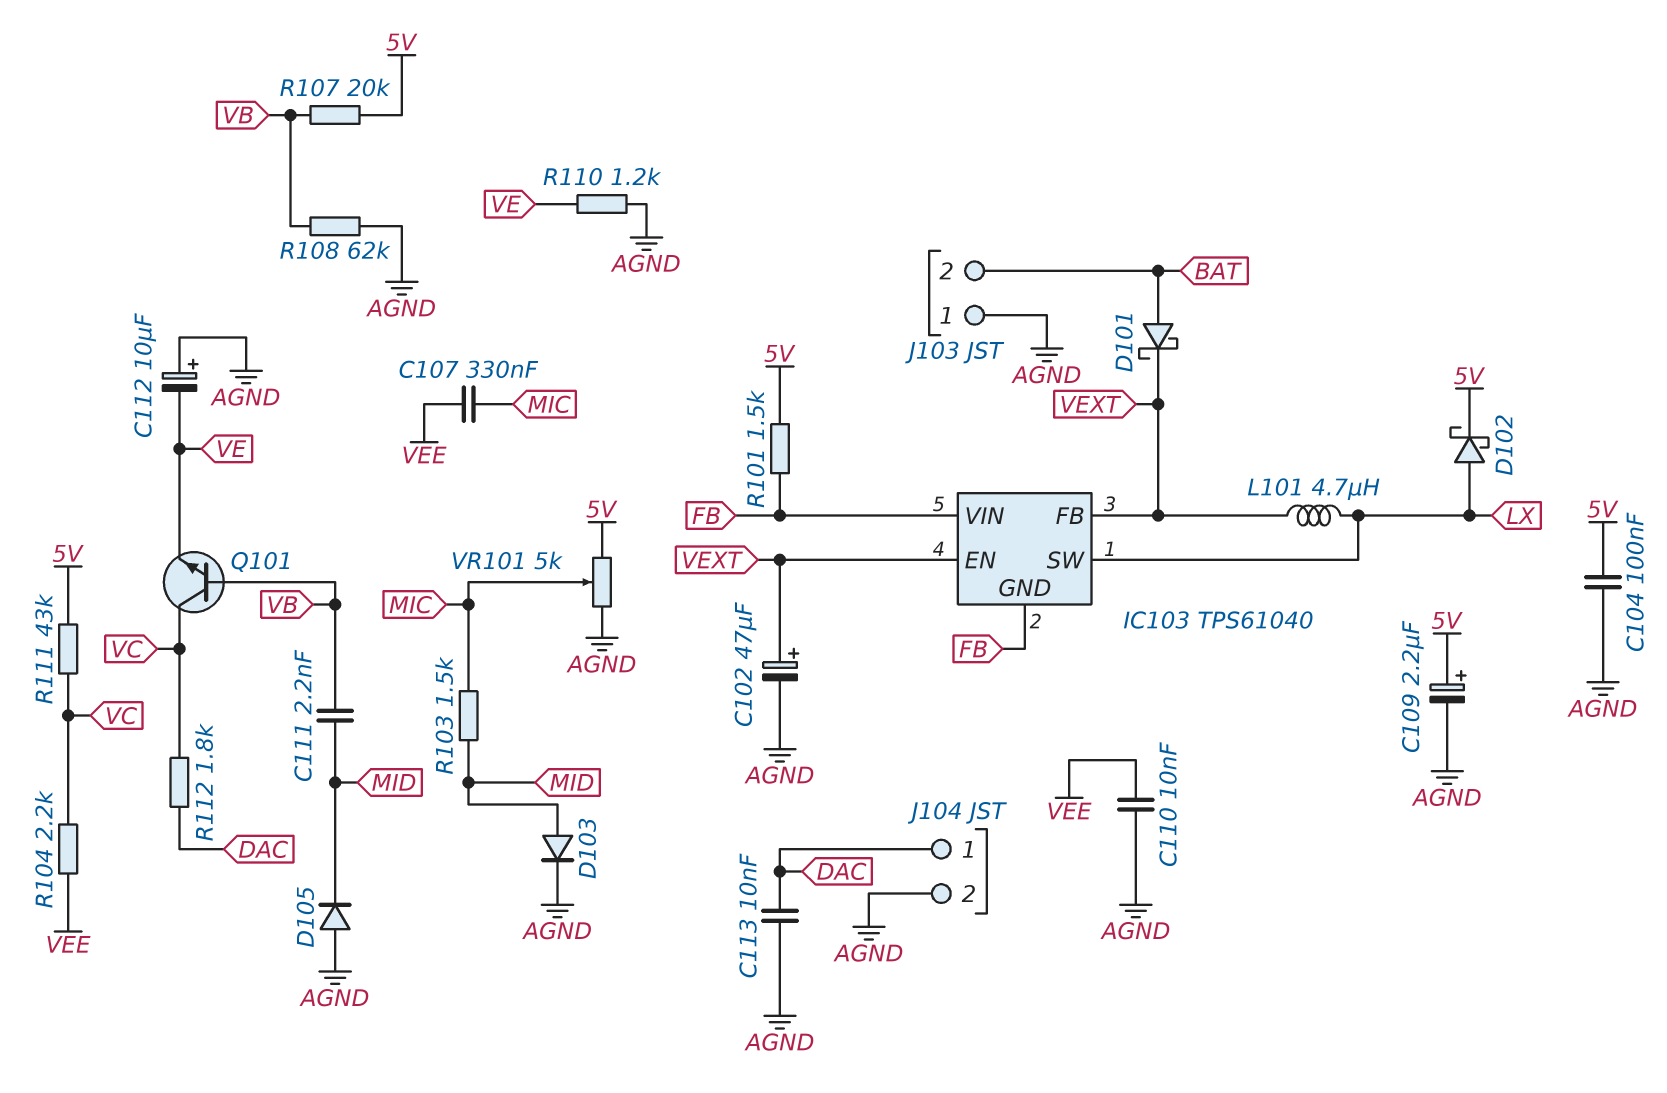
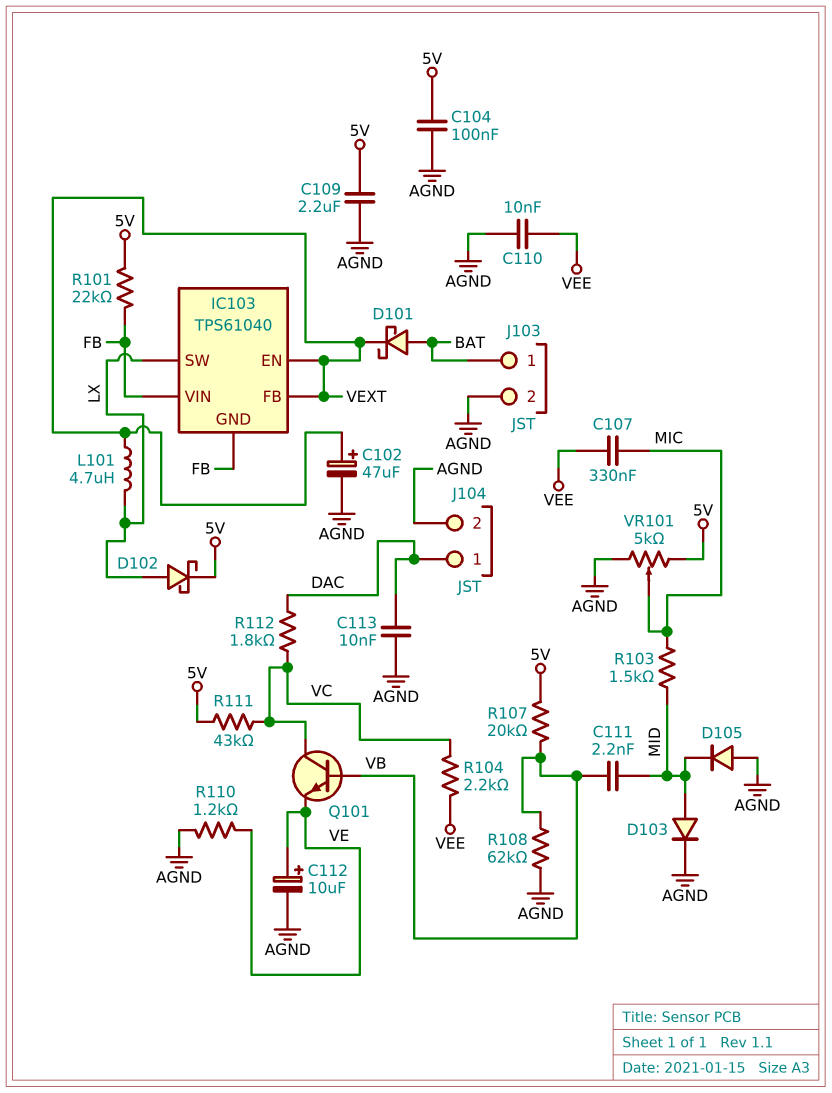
C109: 2.2uF (plus 5V, minus AGND) -> 2.2uF (5V, AGND)
C112: 10uF (plus AGND, minus VE) -> 10uF (plus VE, minus AGND)
J103 pin 1: AGND -> BAT
J103 pin 2: BAT -> AGND
R101: 1.5k (5V, FB) -> 22k (5V, FB)

